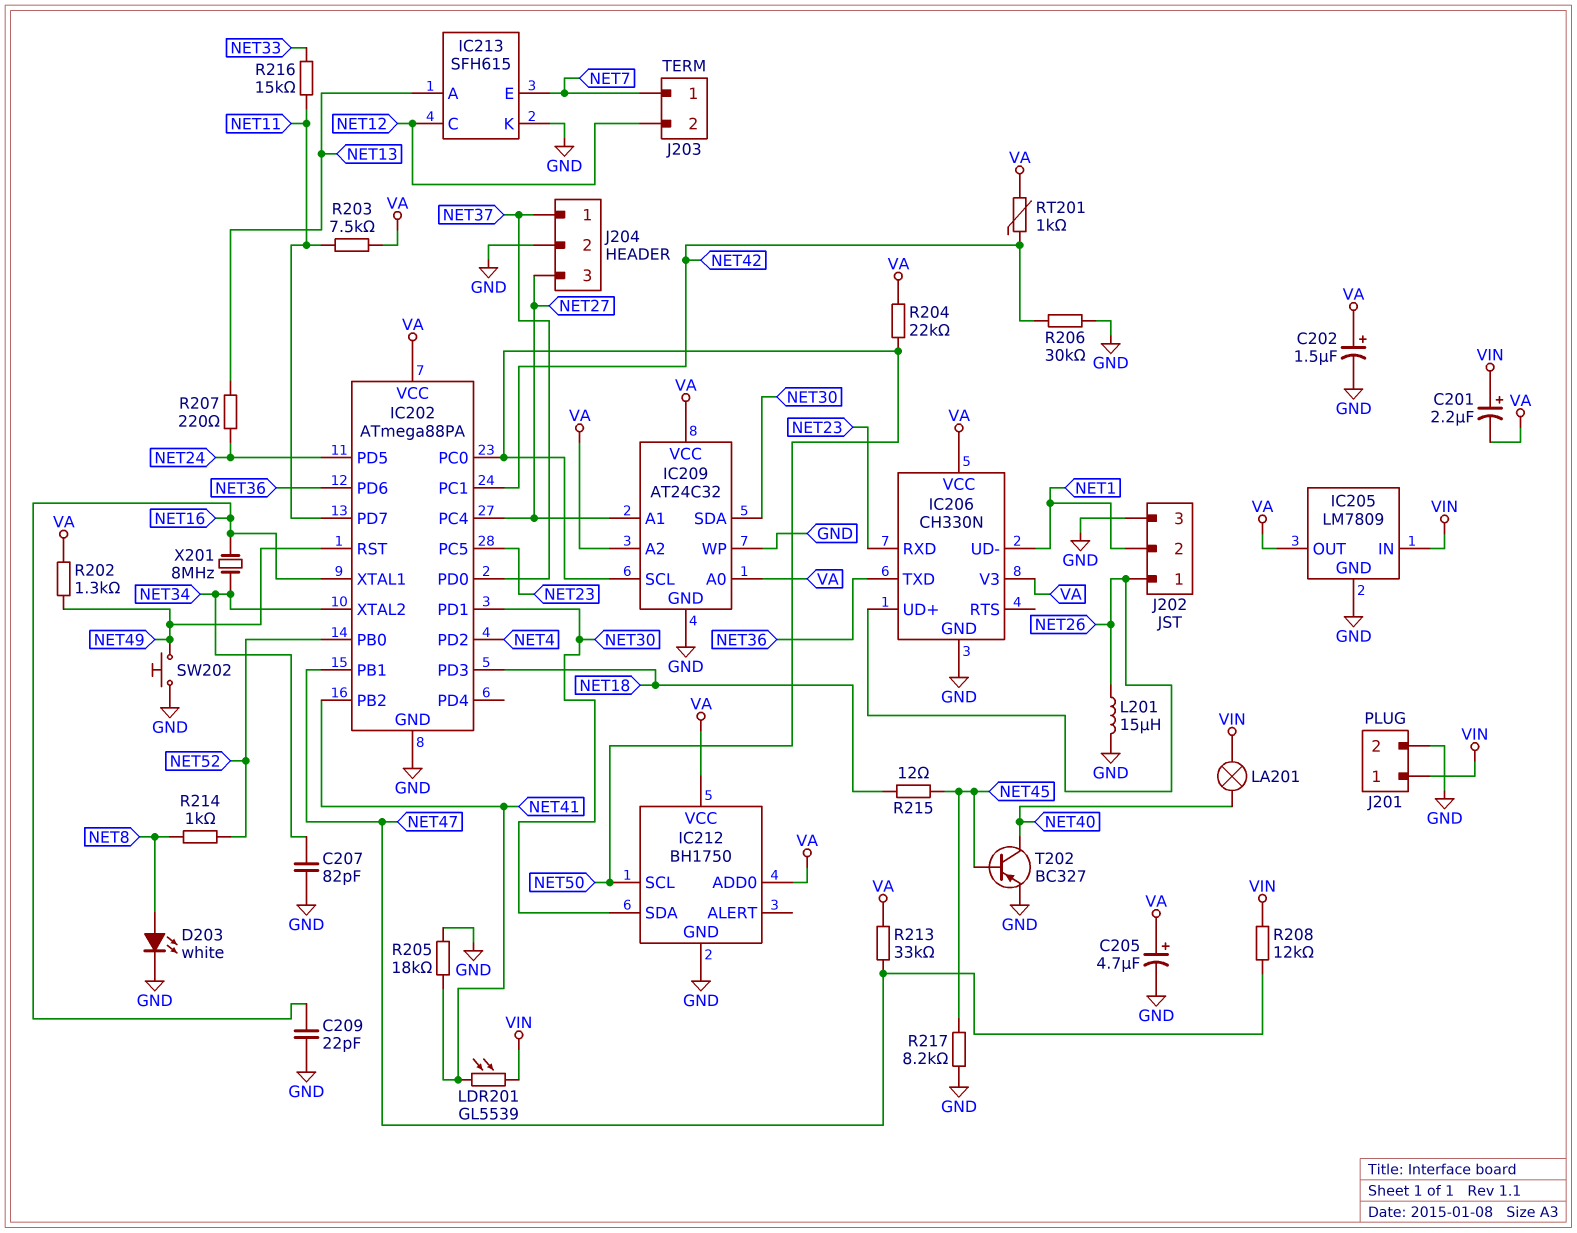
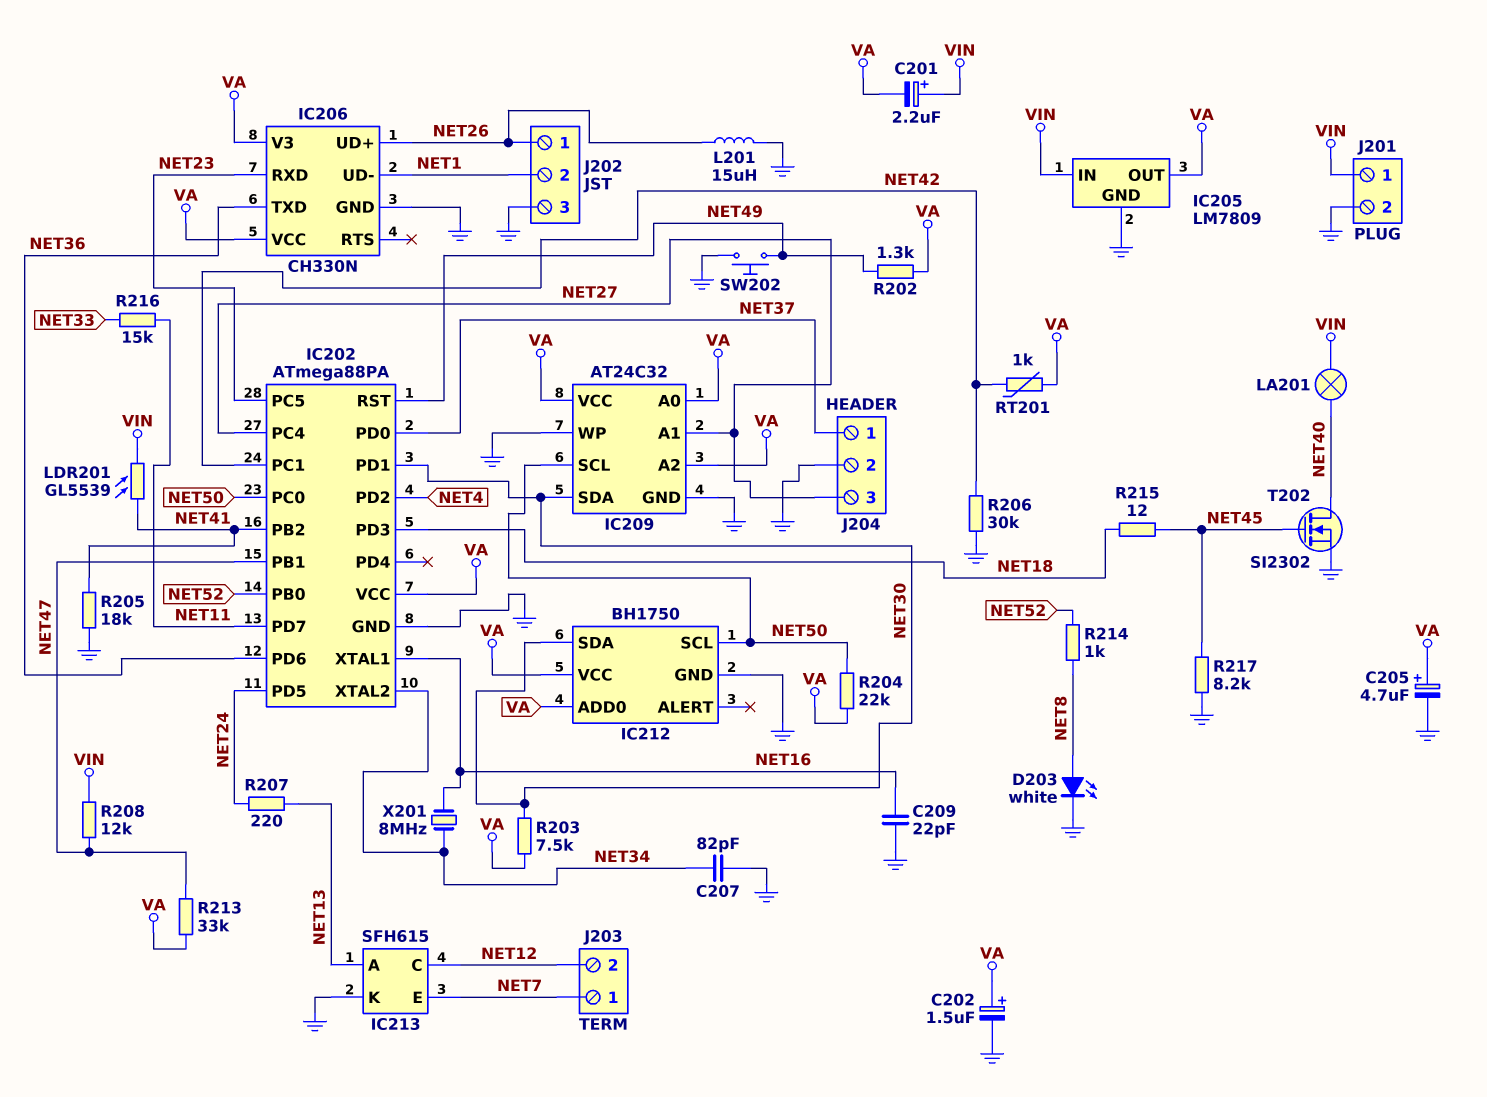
R203: 7.5k (NET11, VA) -> 7.5k (NET30, VA)
T202: PNP BC327 (B NET45, C NET40, E GND) -> NMOS SI2302 (G NET45, D NET40, S GND)

